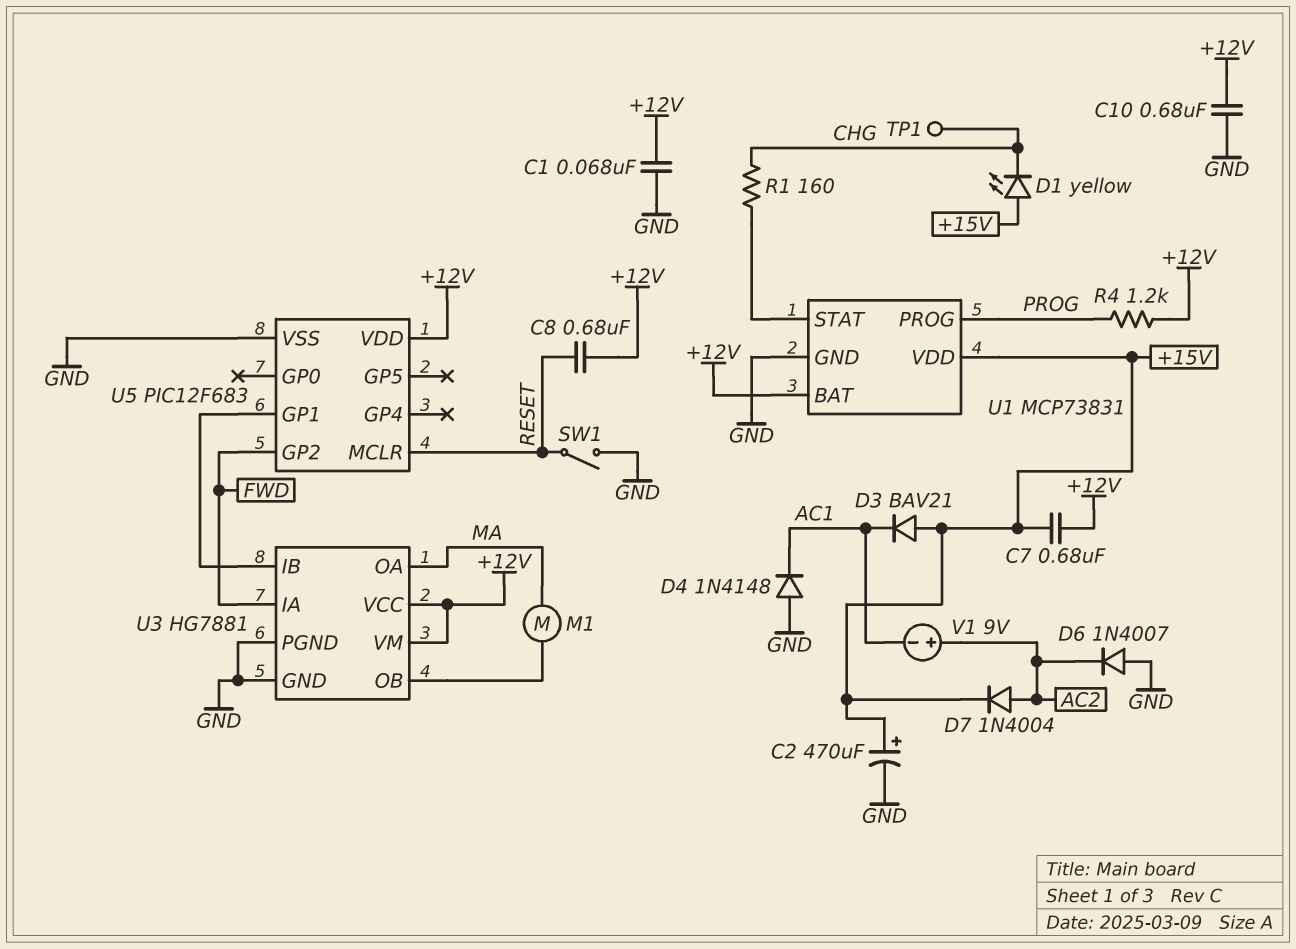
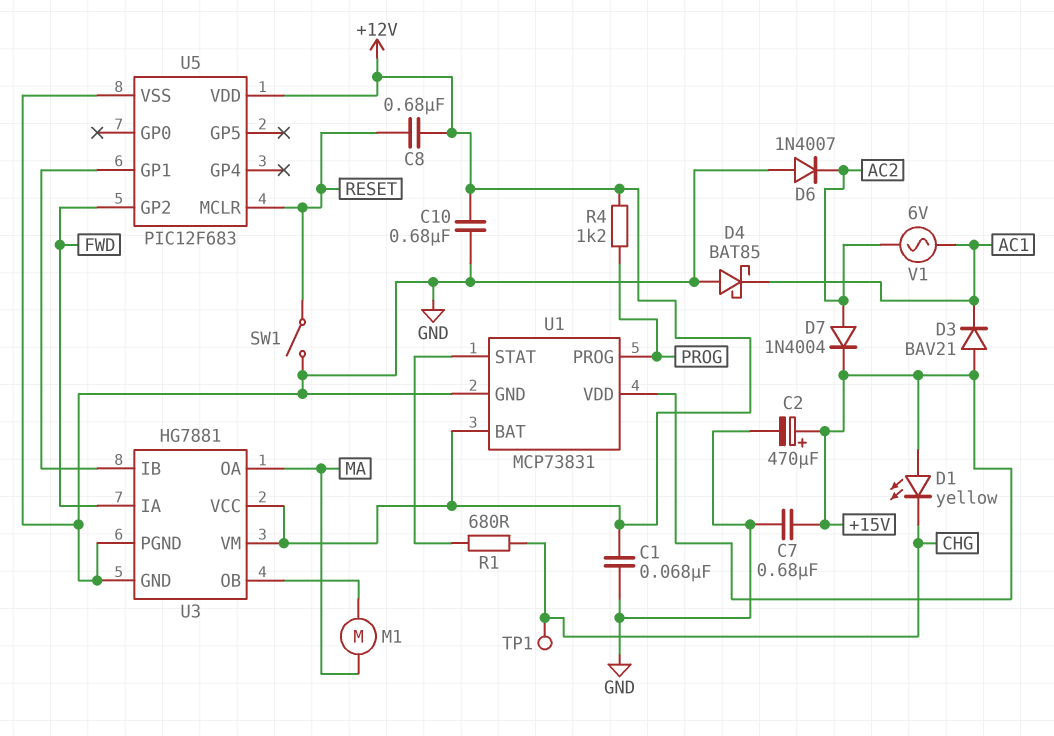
C7: 680nF (+12V, +15V) -> 680nF (+15V, GND)
D4: diode 1N4148 (A GND, K AC1) -> schottky BAT85 (A GND, K AC1)
R1: 160 (CHG, U1/STAT) -> 680 (CHG, U1/STAT)
V1: 9V (plus AC2, minus AC1) -> AC 6V (AC1, AC2)

